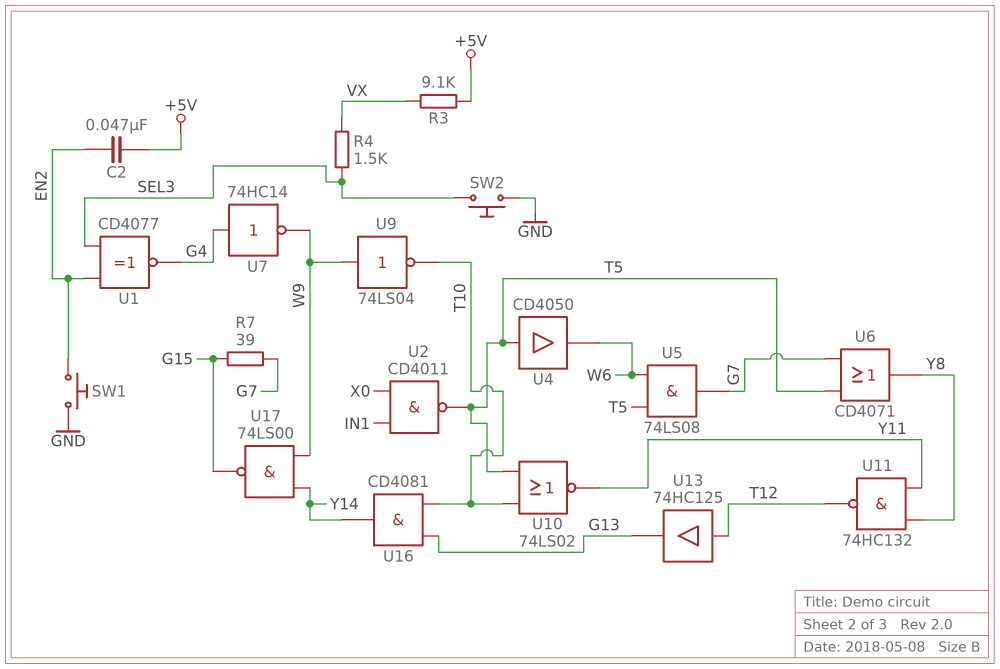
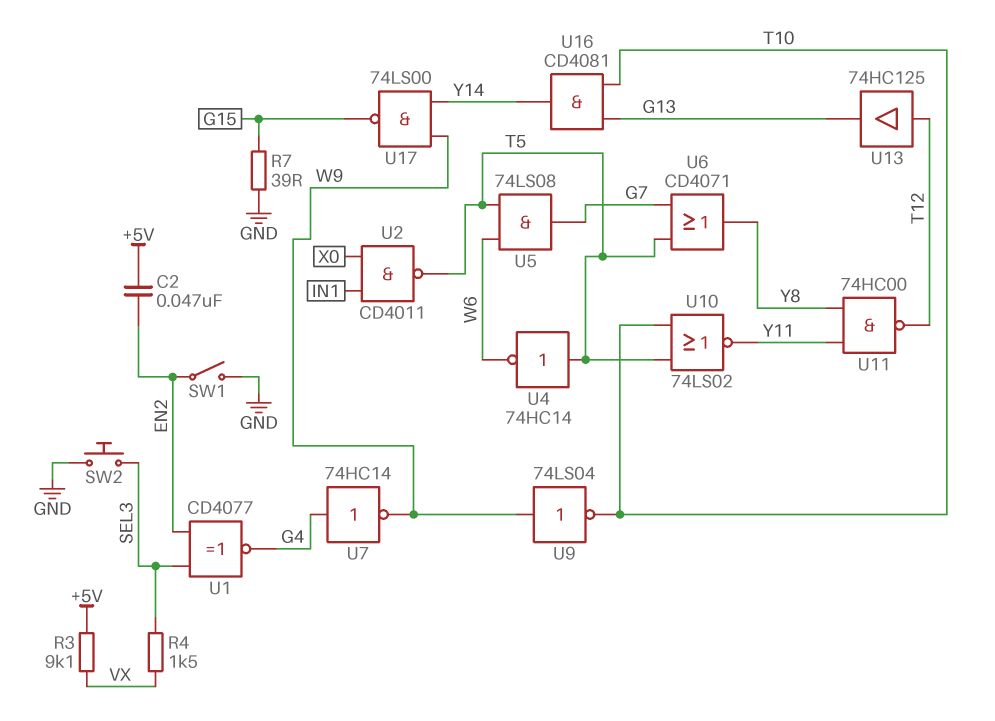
R7: 39 (G7, G15) -> 39 (G15, GND)
SW1: button (EN2, GND) -> switch (EN2, GND)
U4: buffer CD4050 (in T5, out W6) -> NOT 74HC14 (in T5, out W6)
U11: NAND 74HC132 (in Y8, in Y11, out T12) -> NAND 74HC00 (in Y8, in Y11, out T12)

